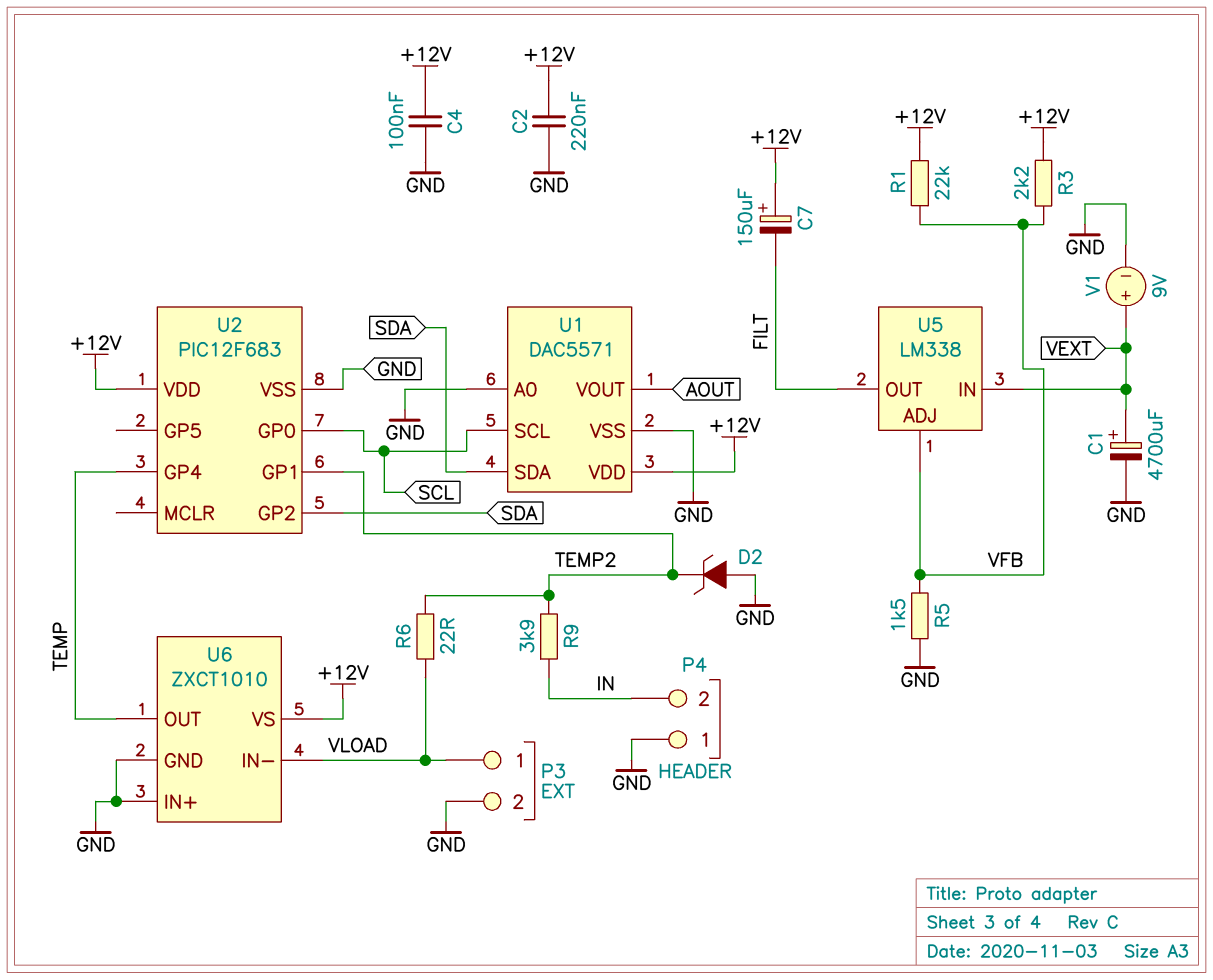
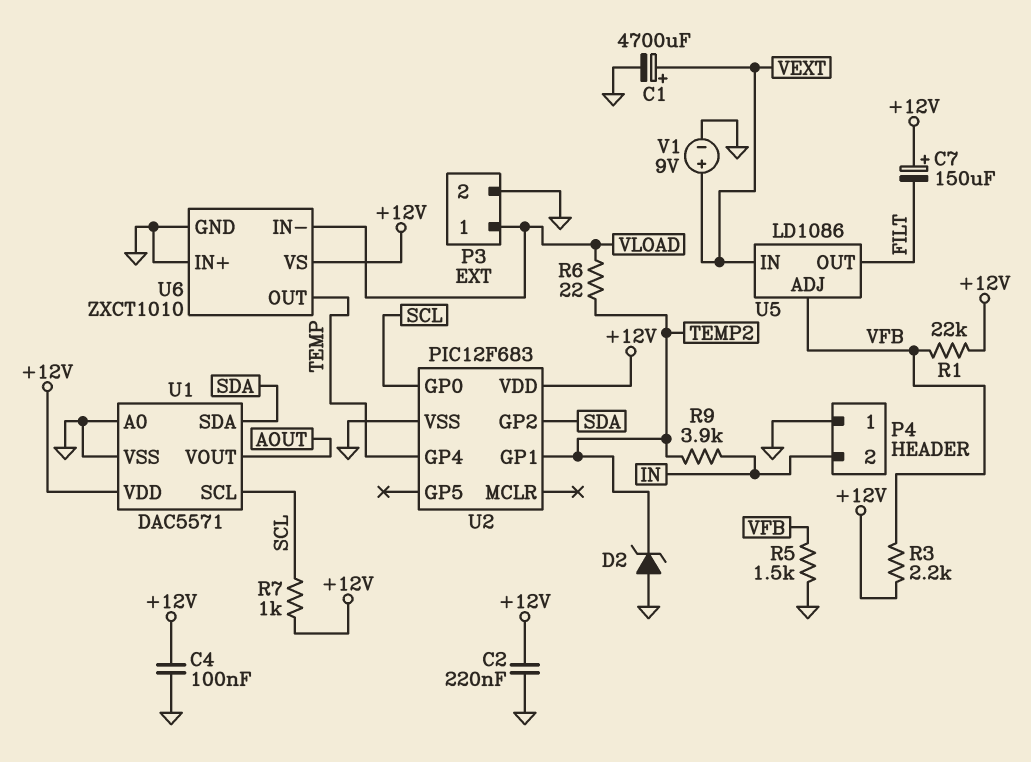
R7: none -> 1k (+12V, SCL)
U5: LM338 -> LD1086

